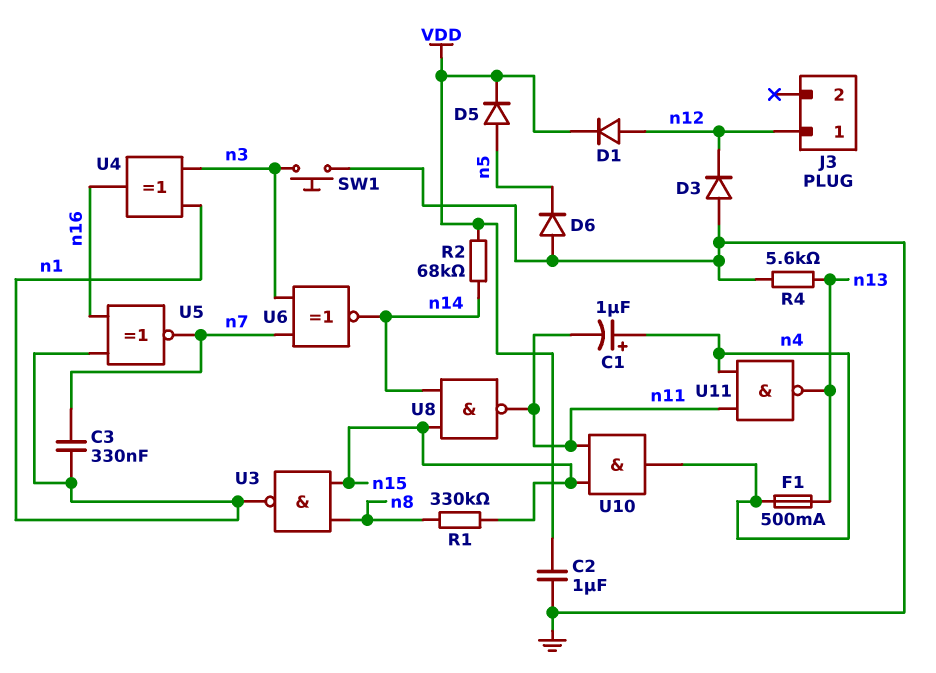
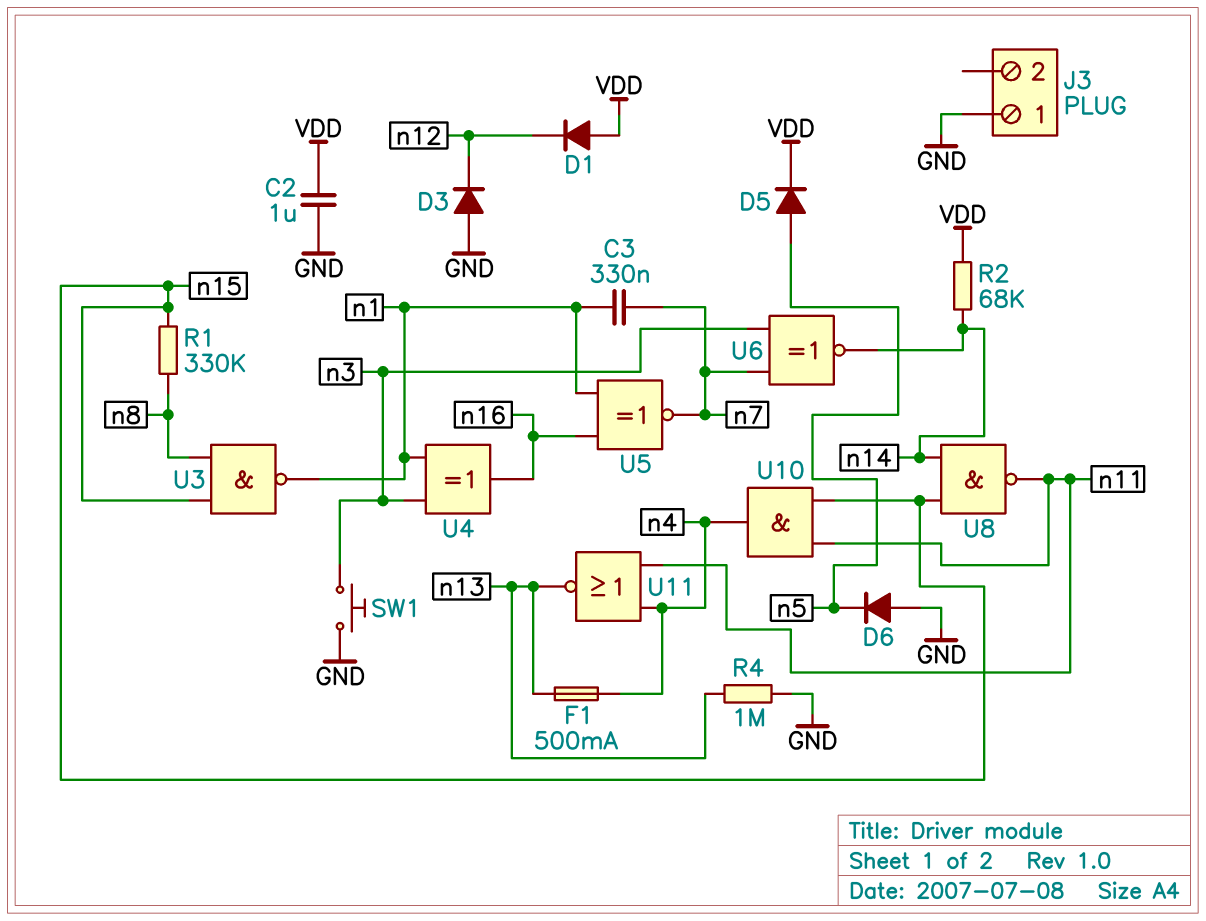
C1: 1uF (plus n4, minus n11) -> none
D1: diode (A n12, K VDD) -> diode (A VDD, K n12)
J3 pin 1: n12 -> GND
R4: 5.6k (GND, n13) -> 1M (GND, n13)
U11: NAND (in n4, in n11, out n13) -> NOR (in n4, in n11, out n13)

